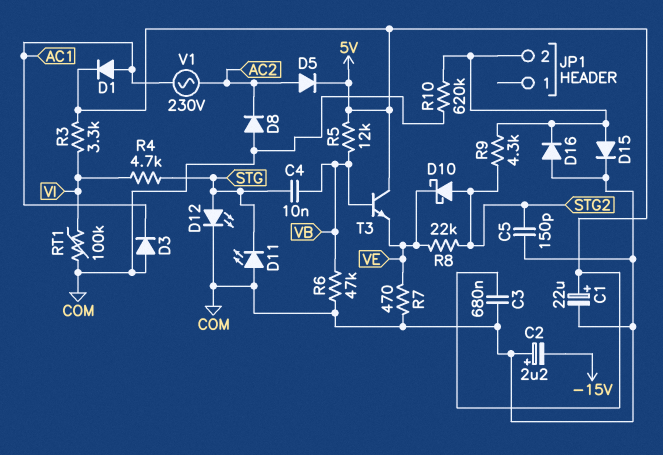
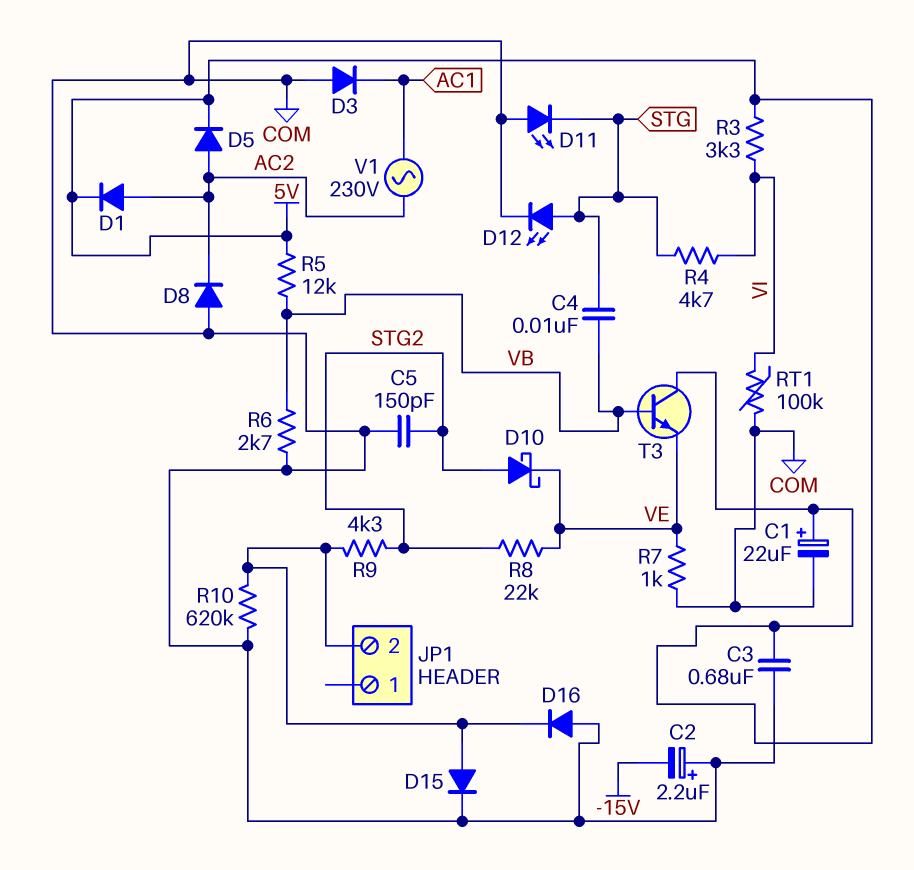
D1: diode (A AC1, K 5V) -> diode (A AC2, K 5V)
R6: 47k (COM, VB) -> 2.7k (COM, VB)
R7: 470 (COM, VE) -> 1k (COM, VE)

